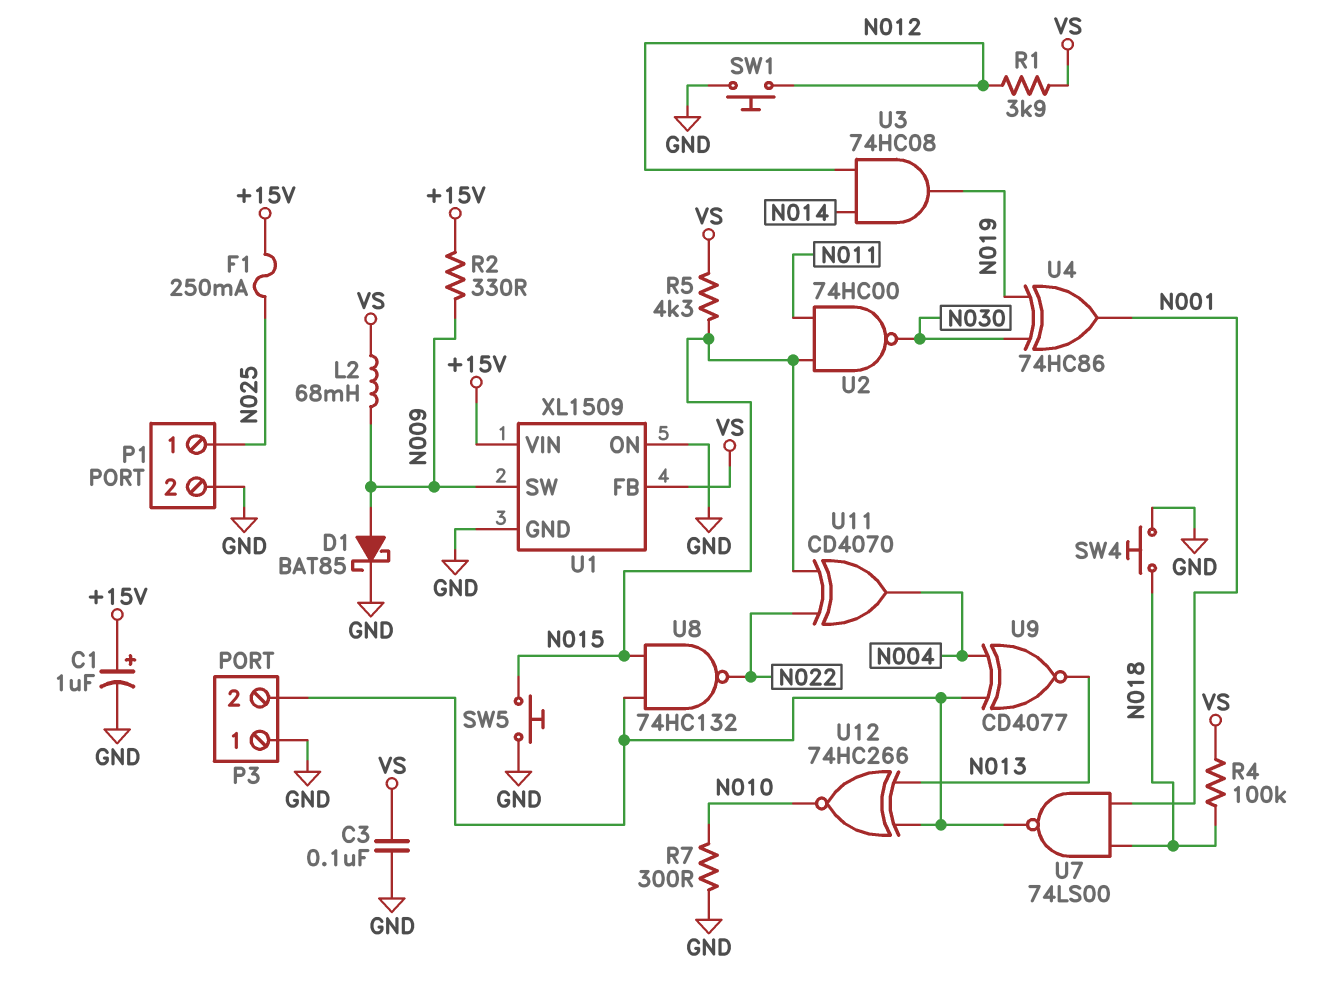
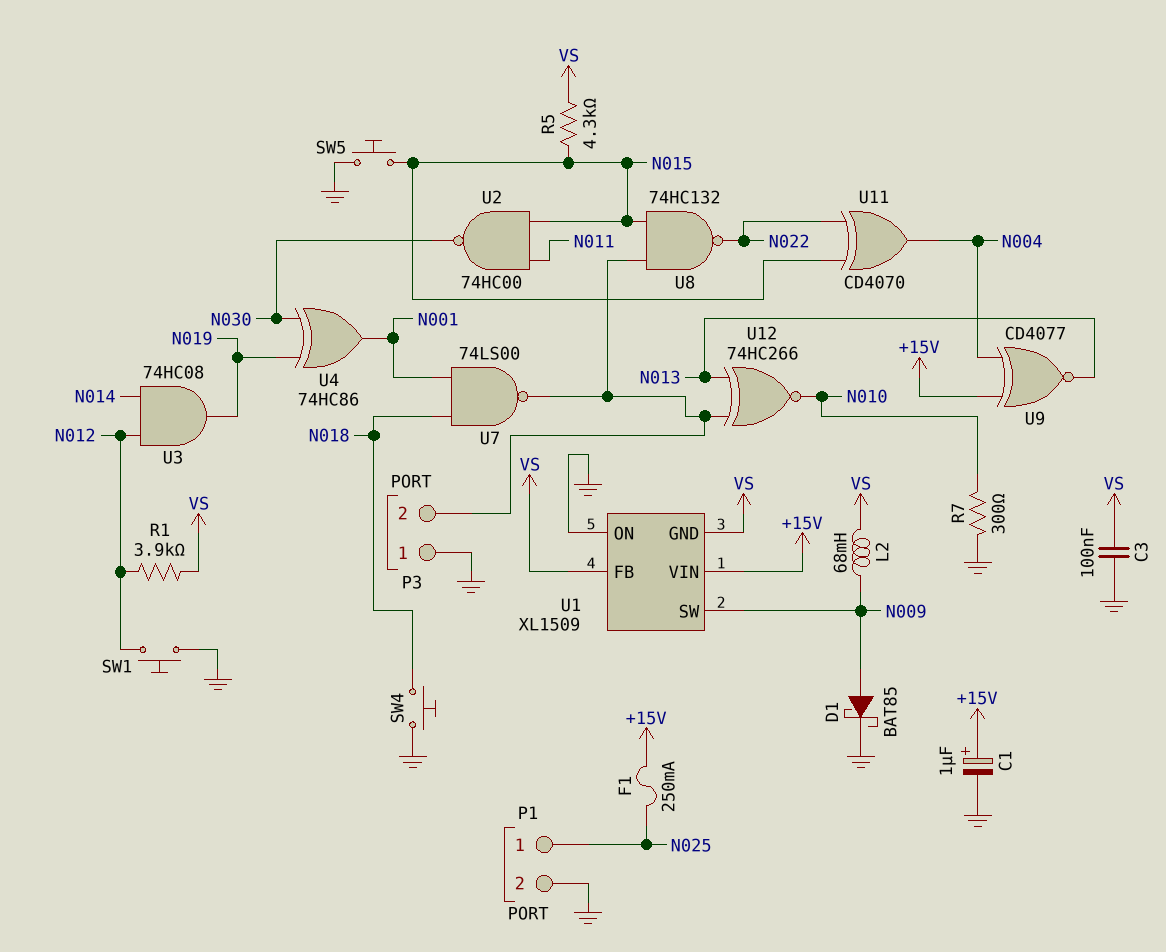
R2: 330 (+15V, N009) -> none
R4: 100k (N018, VS) -> none
U1 pin GND: GND -> VS
U9: XNOR CD4077 (in N004, in P3/2, out N013) -> XNOR CD4077 (in +15V, in N004, out N013)

